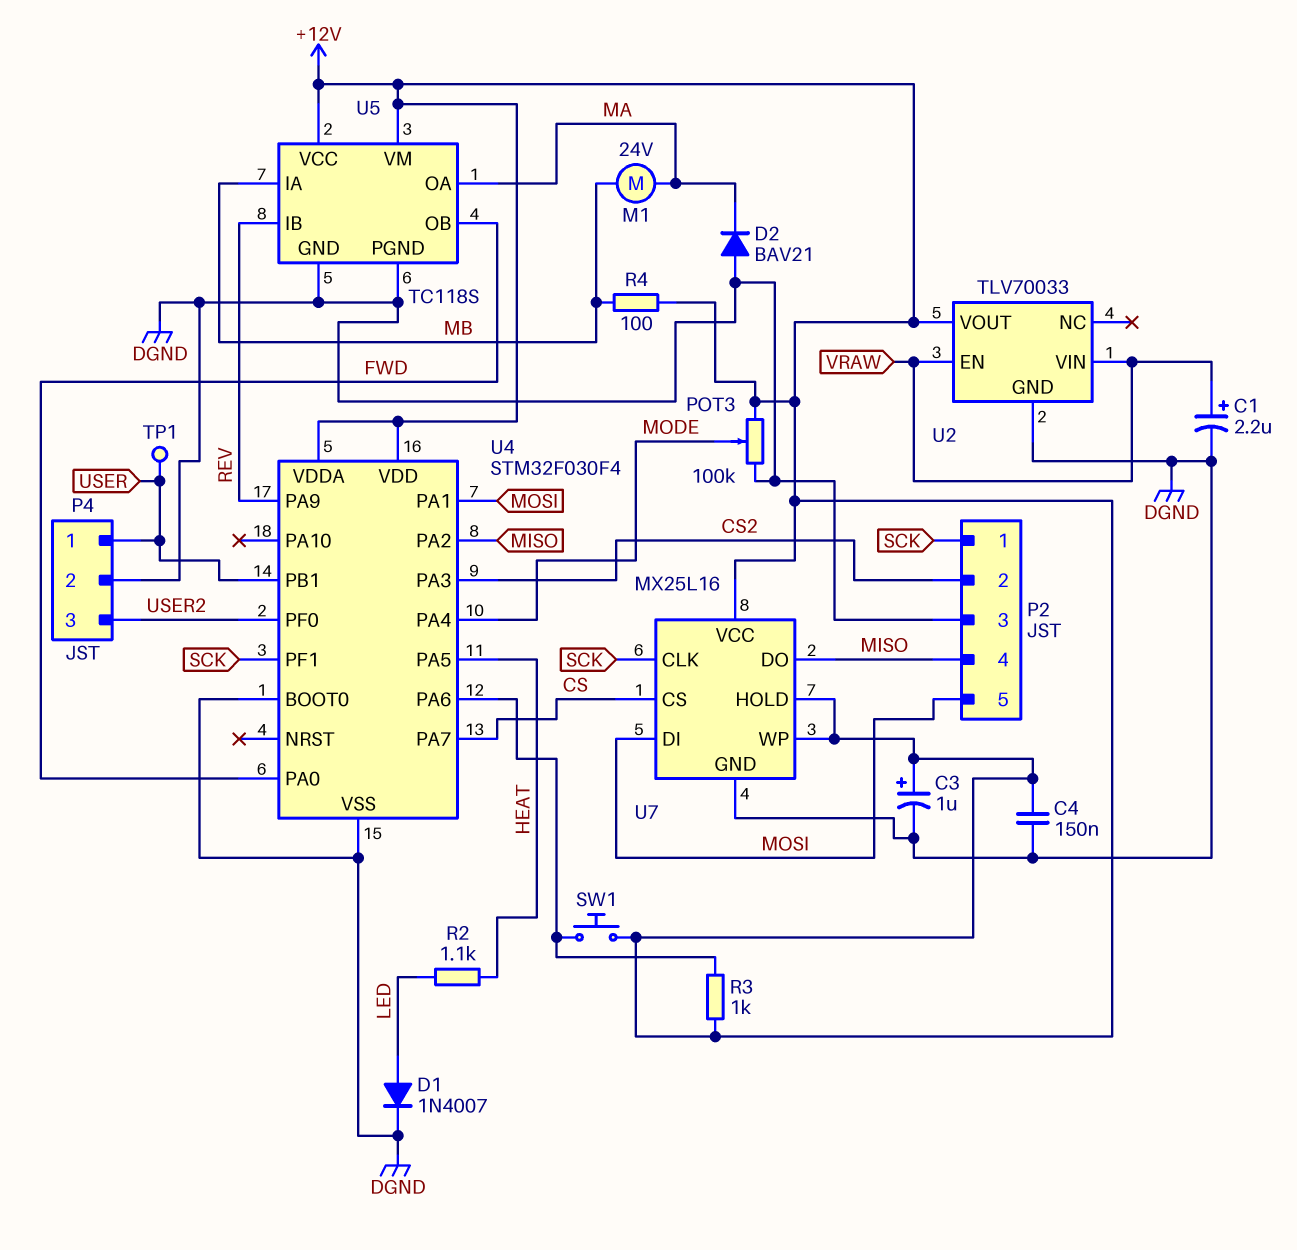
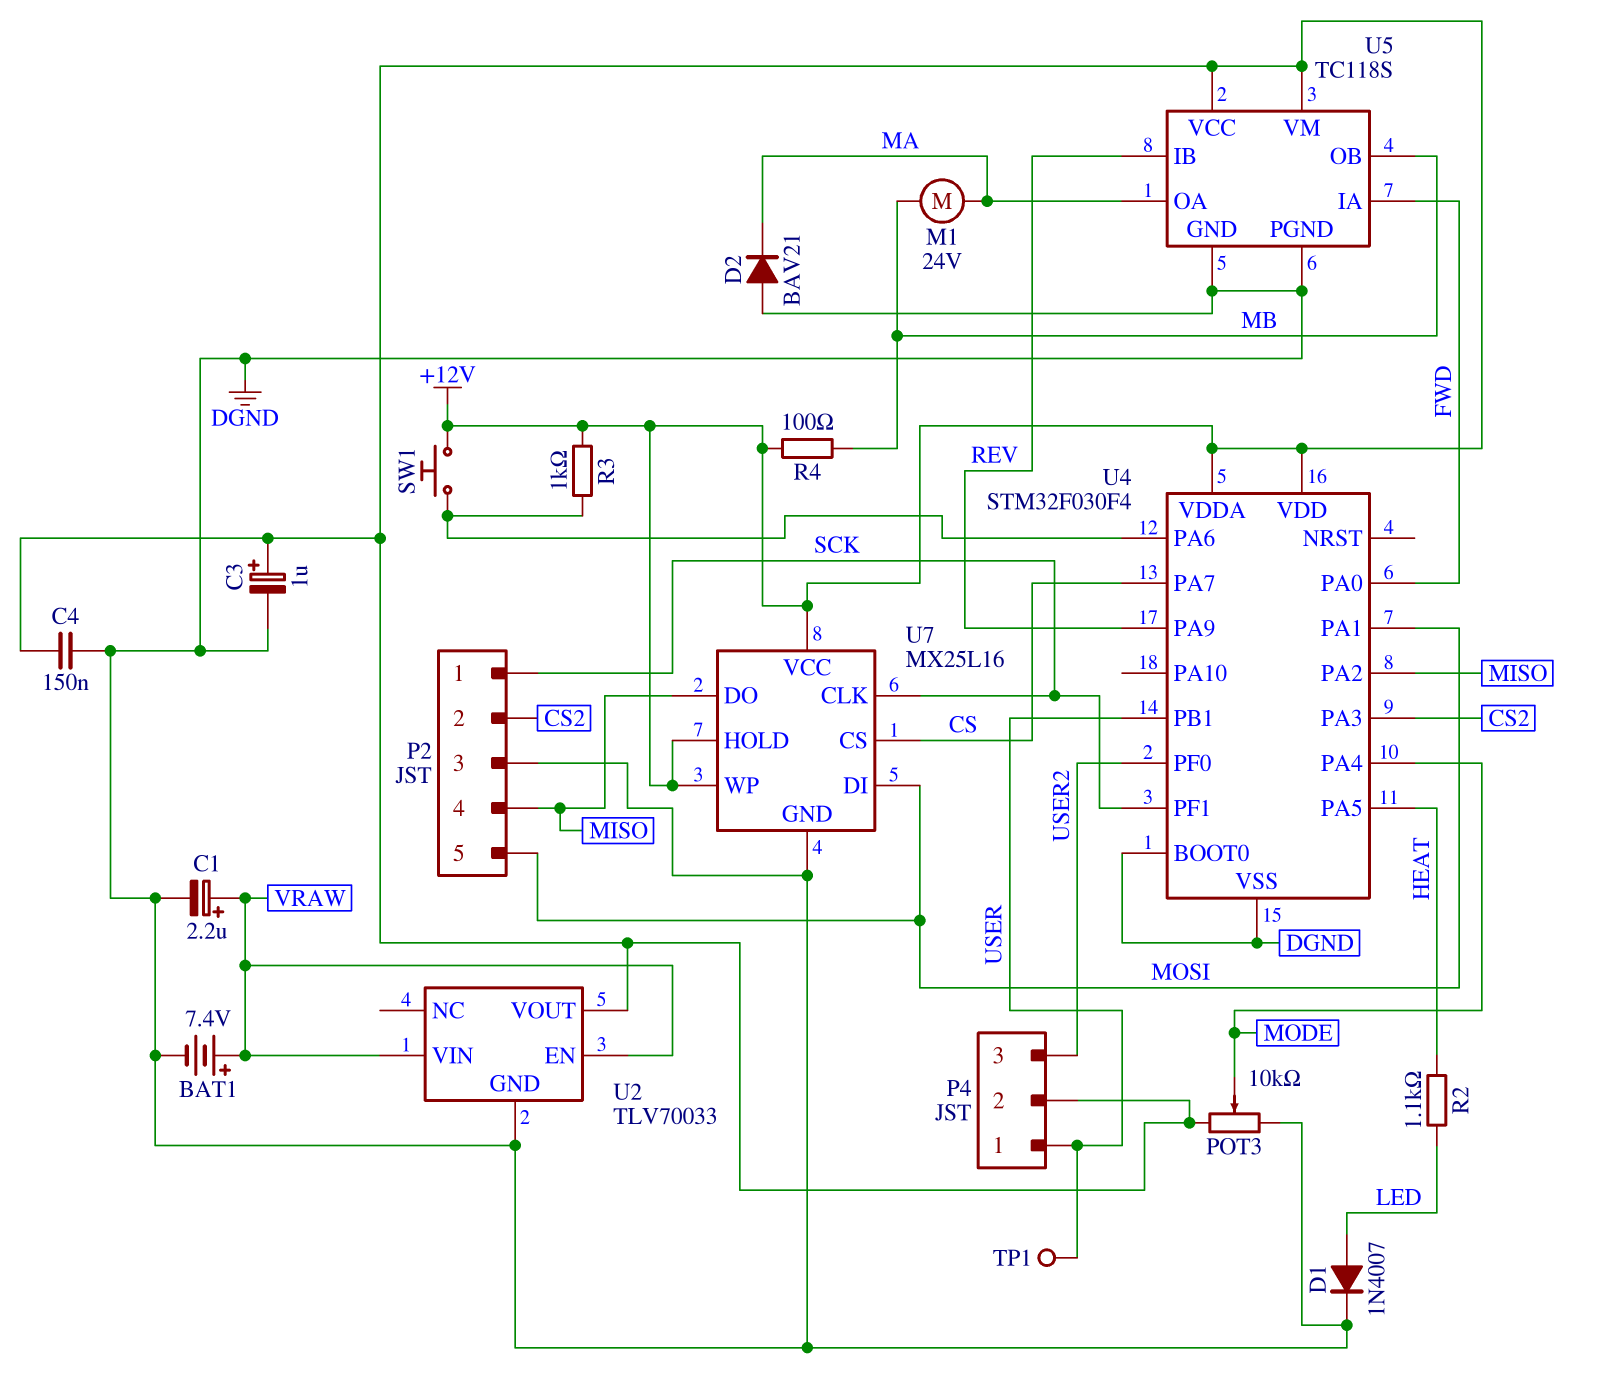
BAT1: none -> 7.4V (plus VRAW, minus DGND)
P4 pin 2: DGND -> +12V
POT3: 100k (+12V, DGND, wiper MODE) -> 10k (+12V, DGND, wiper MODE)
U5 pin IA: MB -> FWD
U5 pin OB: FWD -> MB

